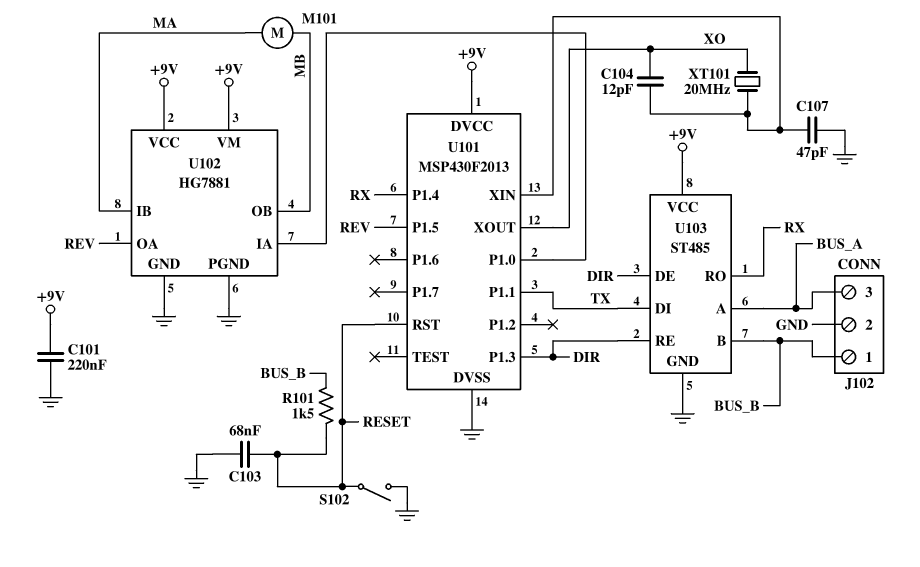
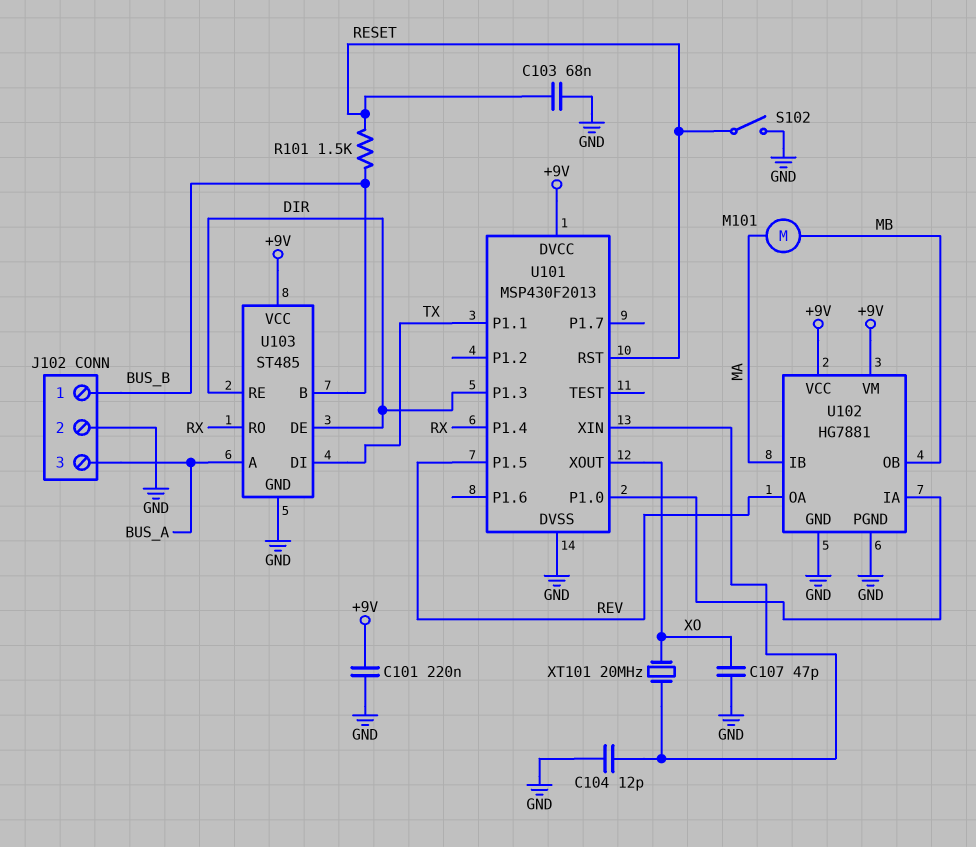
C104: 12pF (U101/XIN, XO) -> 12pF (GND, U101/XIN)
C107: 47pF (GND, U101/XIN) -> 47pF (GND, XO)

